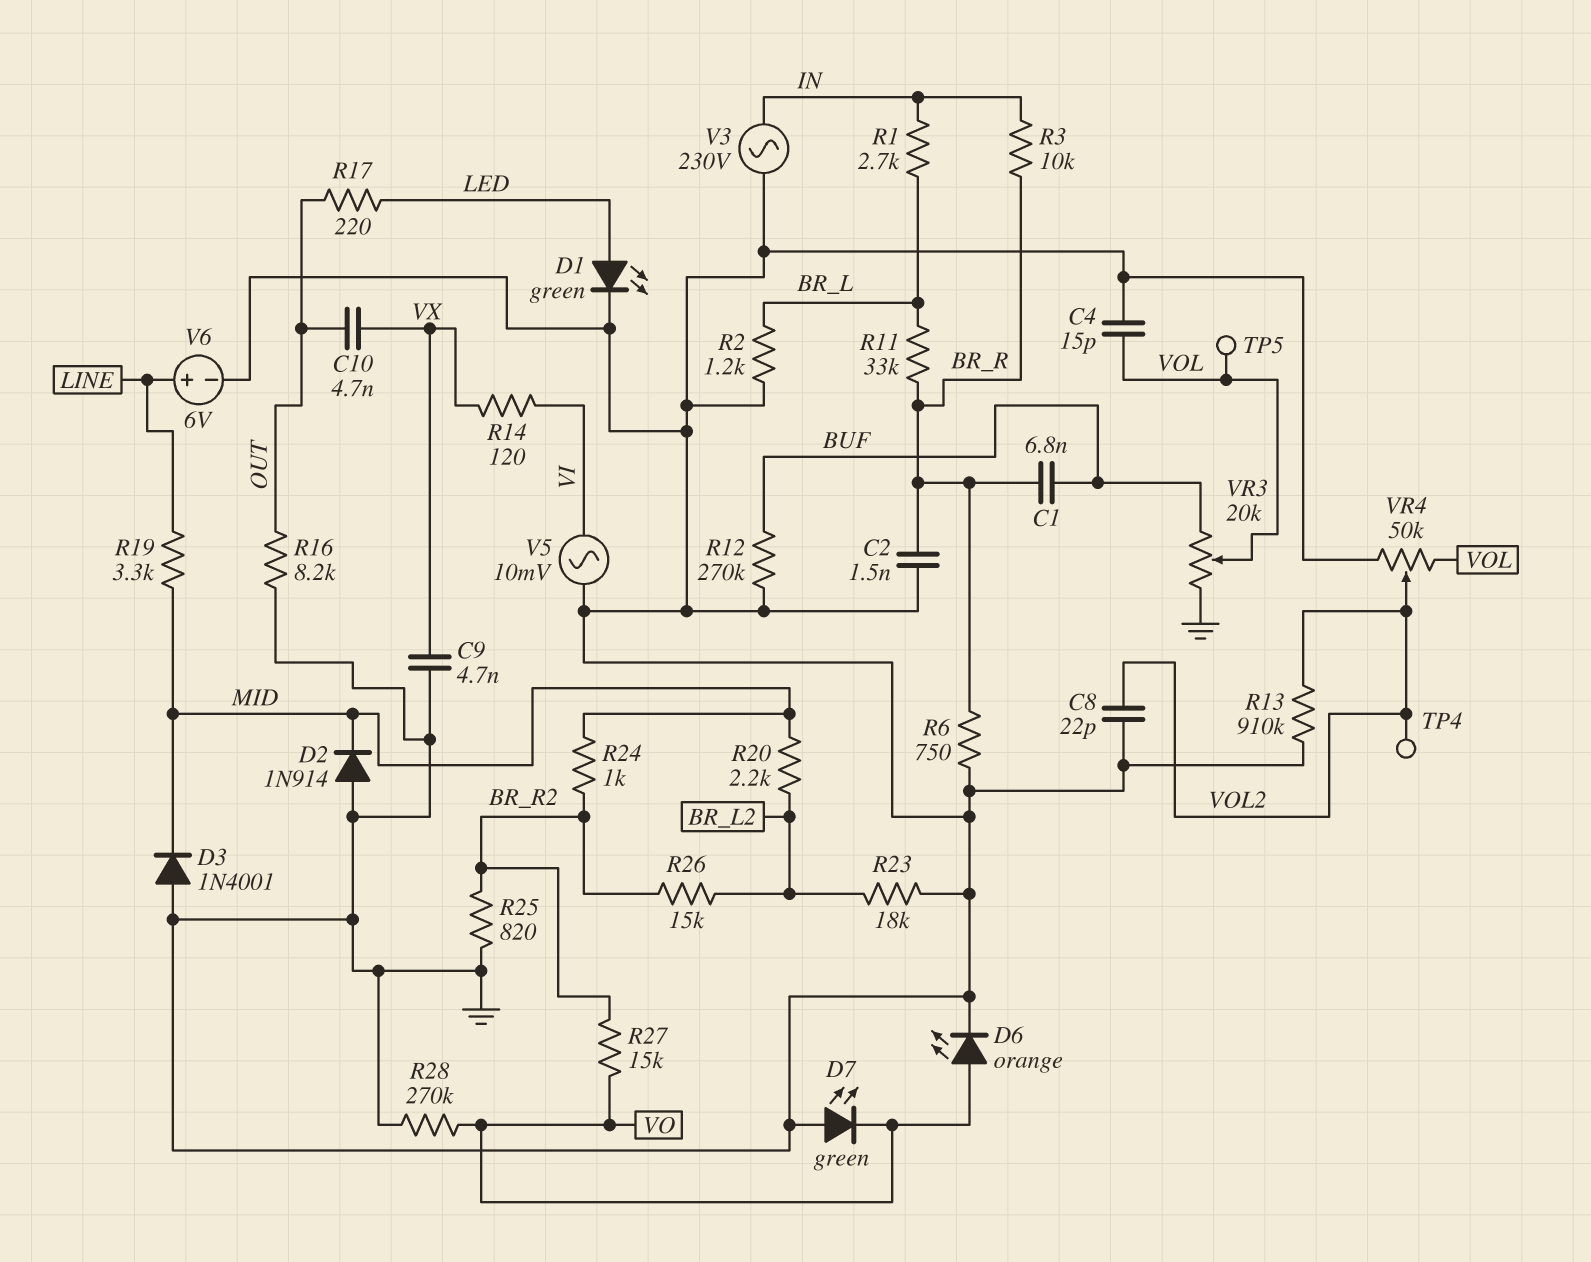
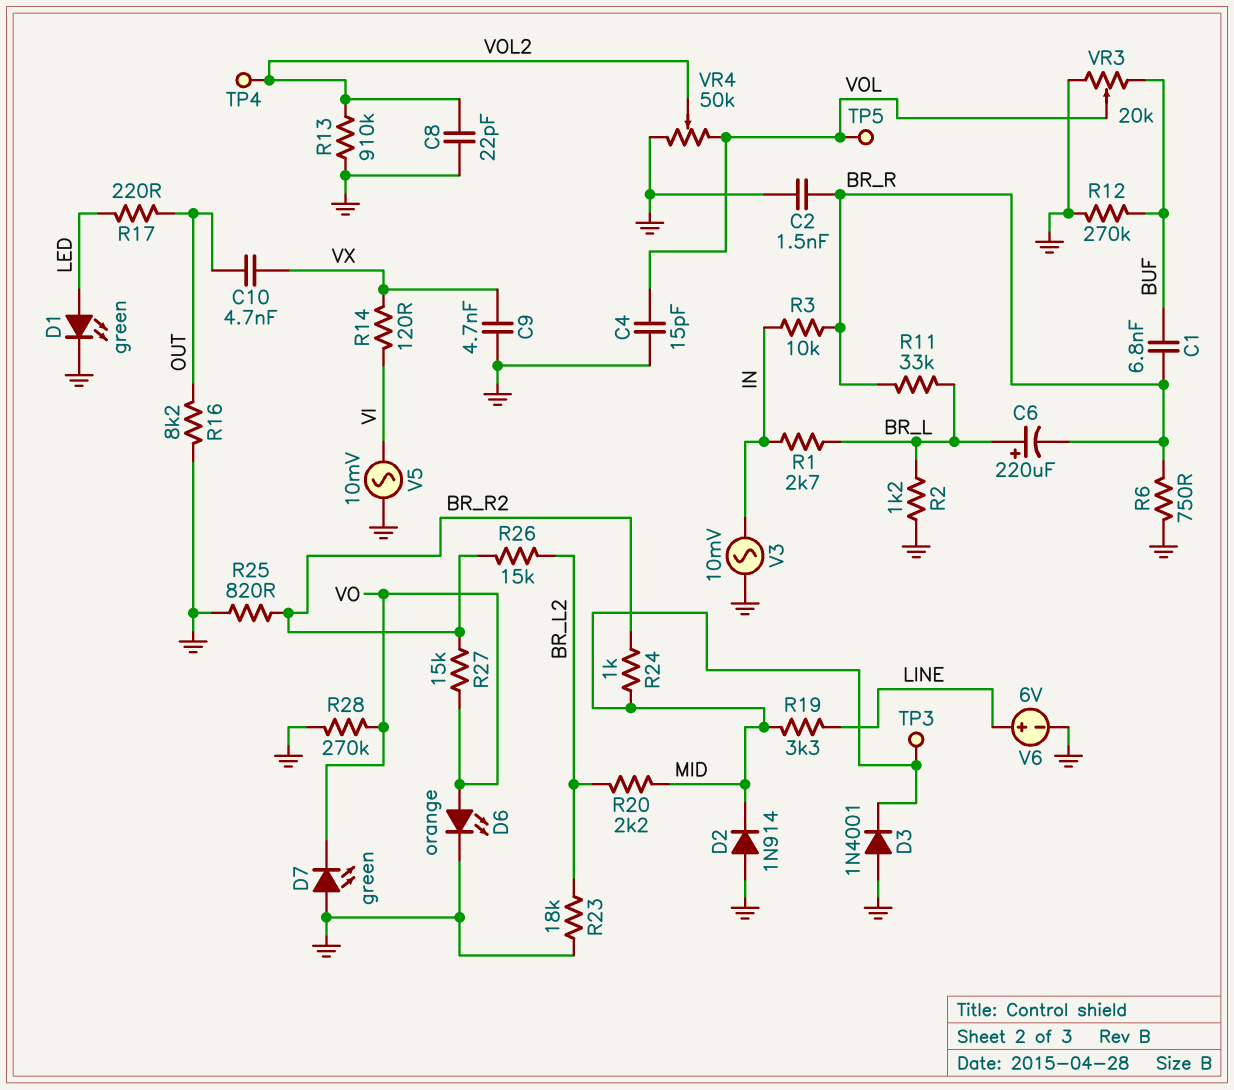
C6: none -> 220uF (plus BR_L, minus BR_R)
TP3: none -> test point (MID)
V3: AC 230V (GND, IN) -> AC 10mV (GND, IN)

